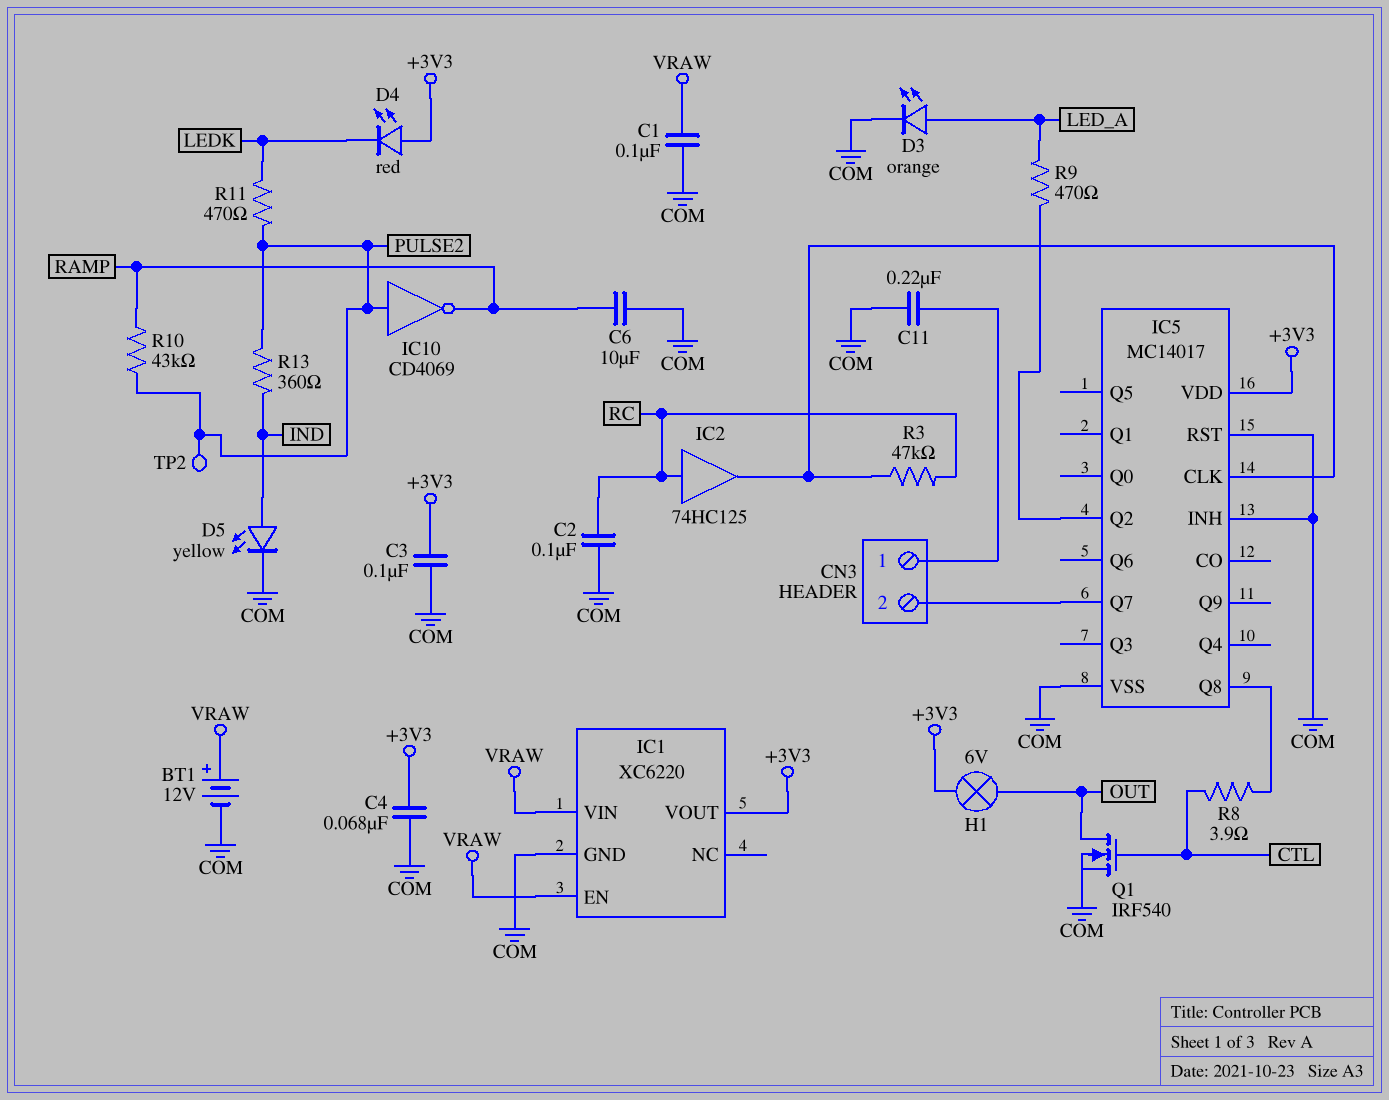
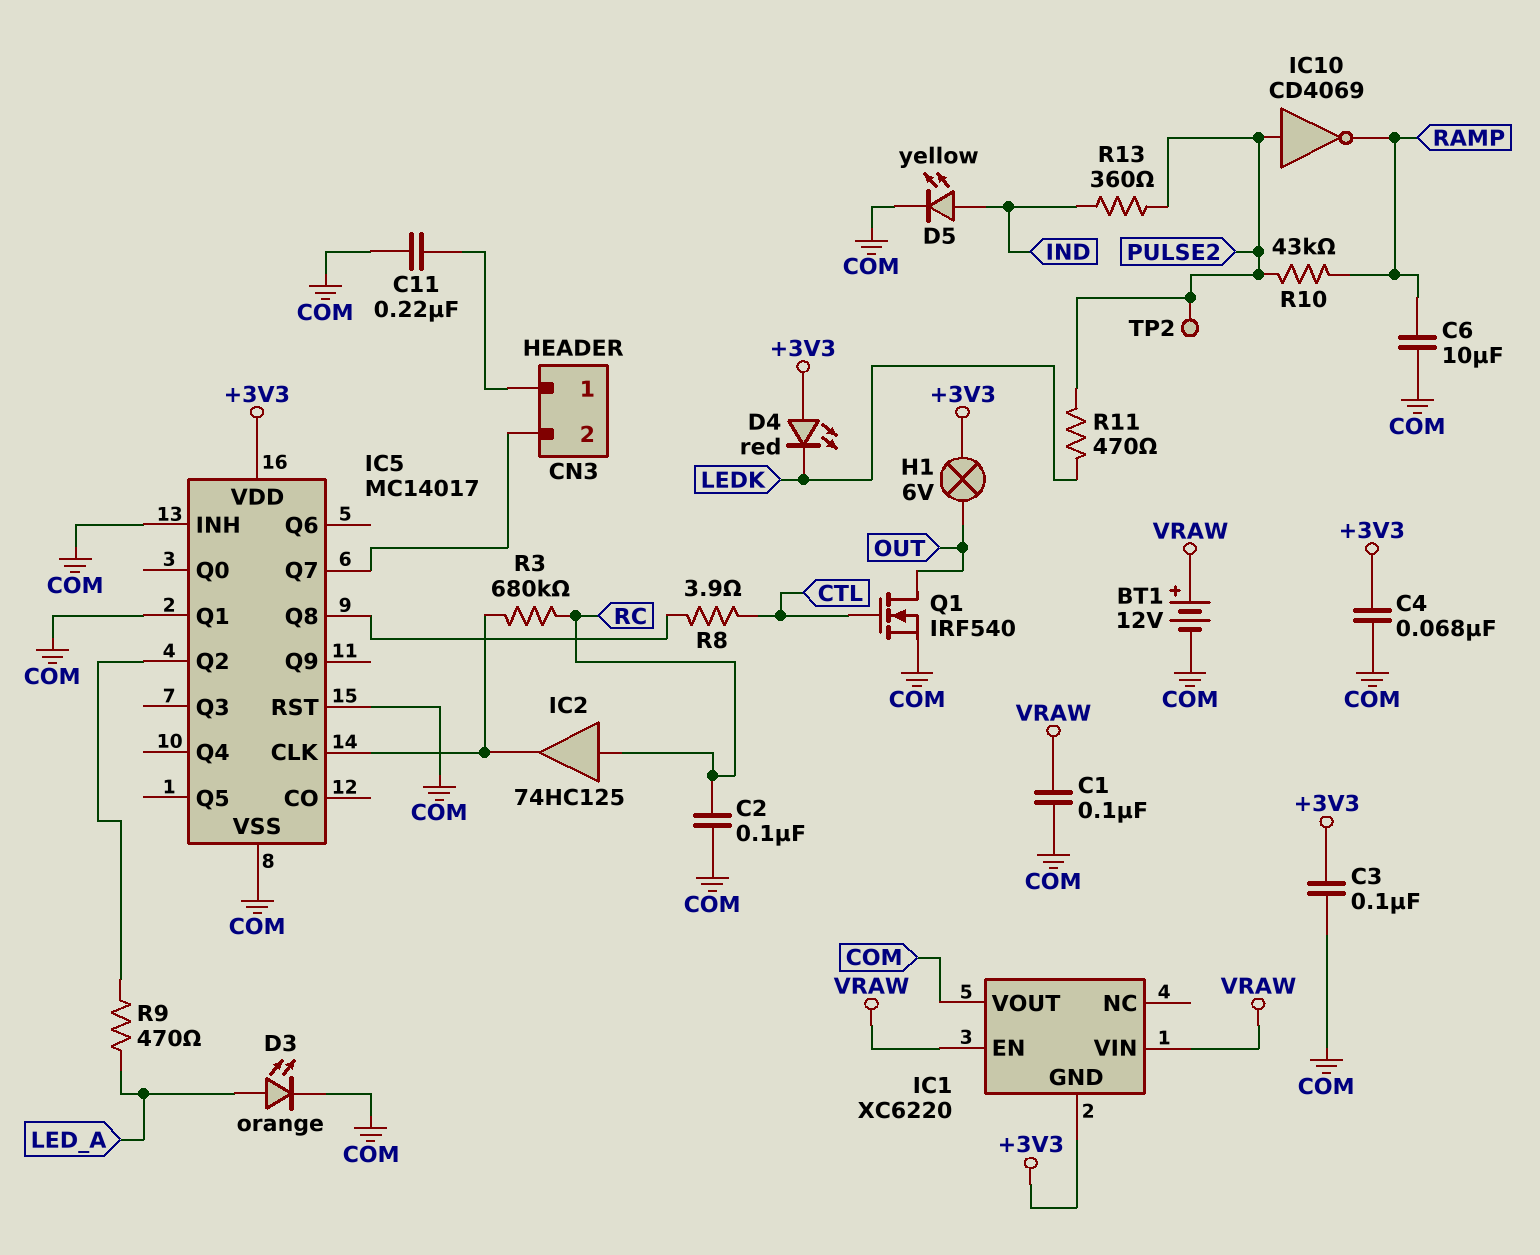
IC1 pin GND: COM -> +3V3
IC1 pin VOUT: +3V3 -> COM
IC5 pin Q1: none -> COM
R3: 47k (IC5/CLK, RC) -> 680k (IC5/CLK, RC)

